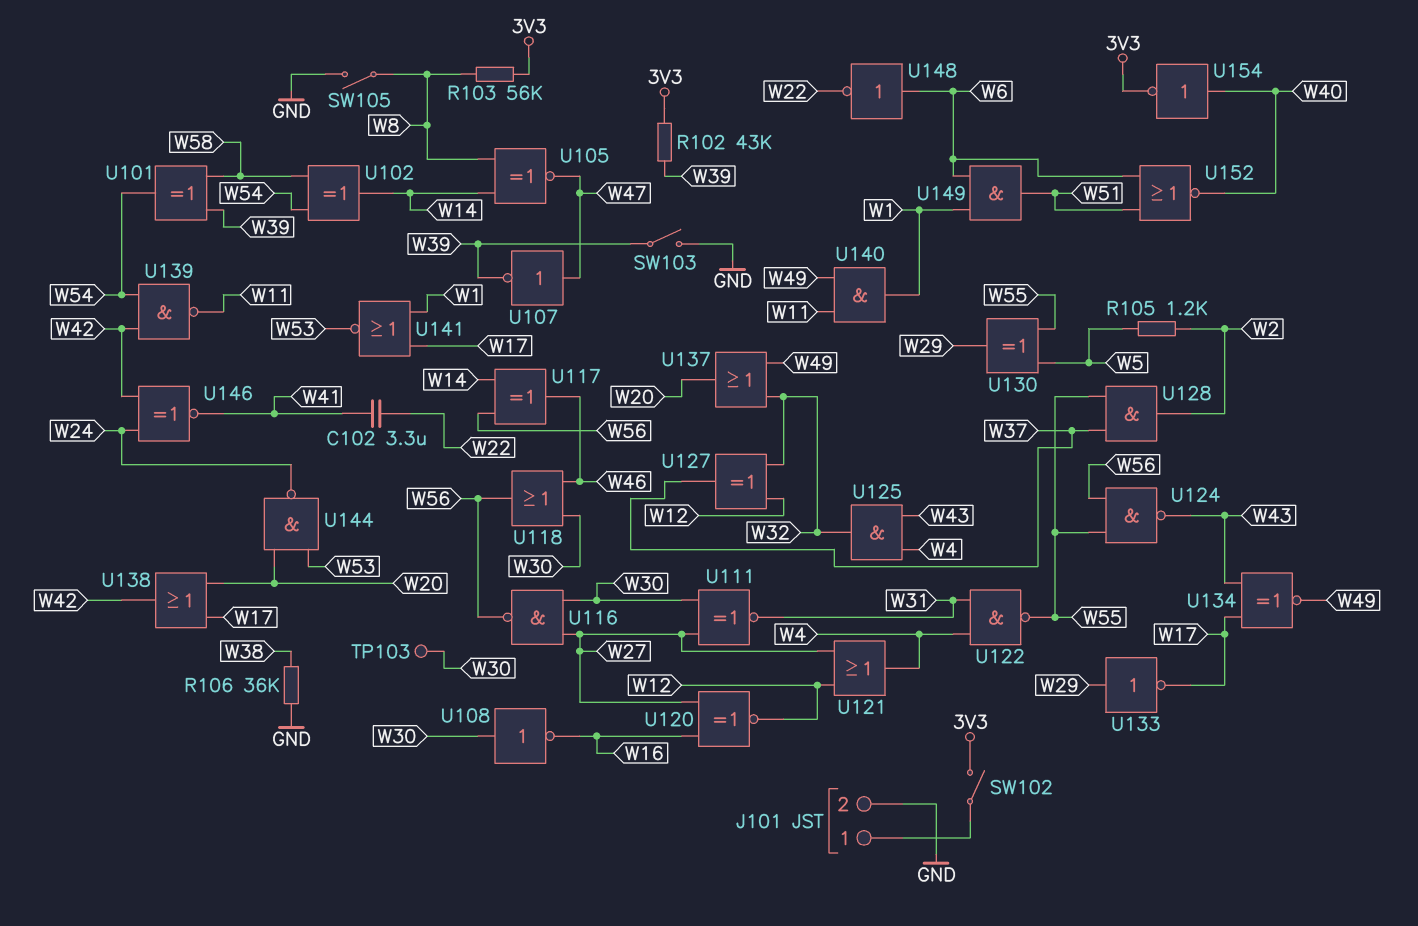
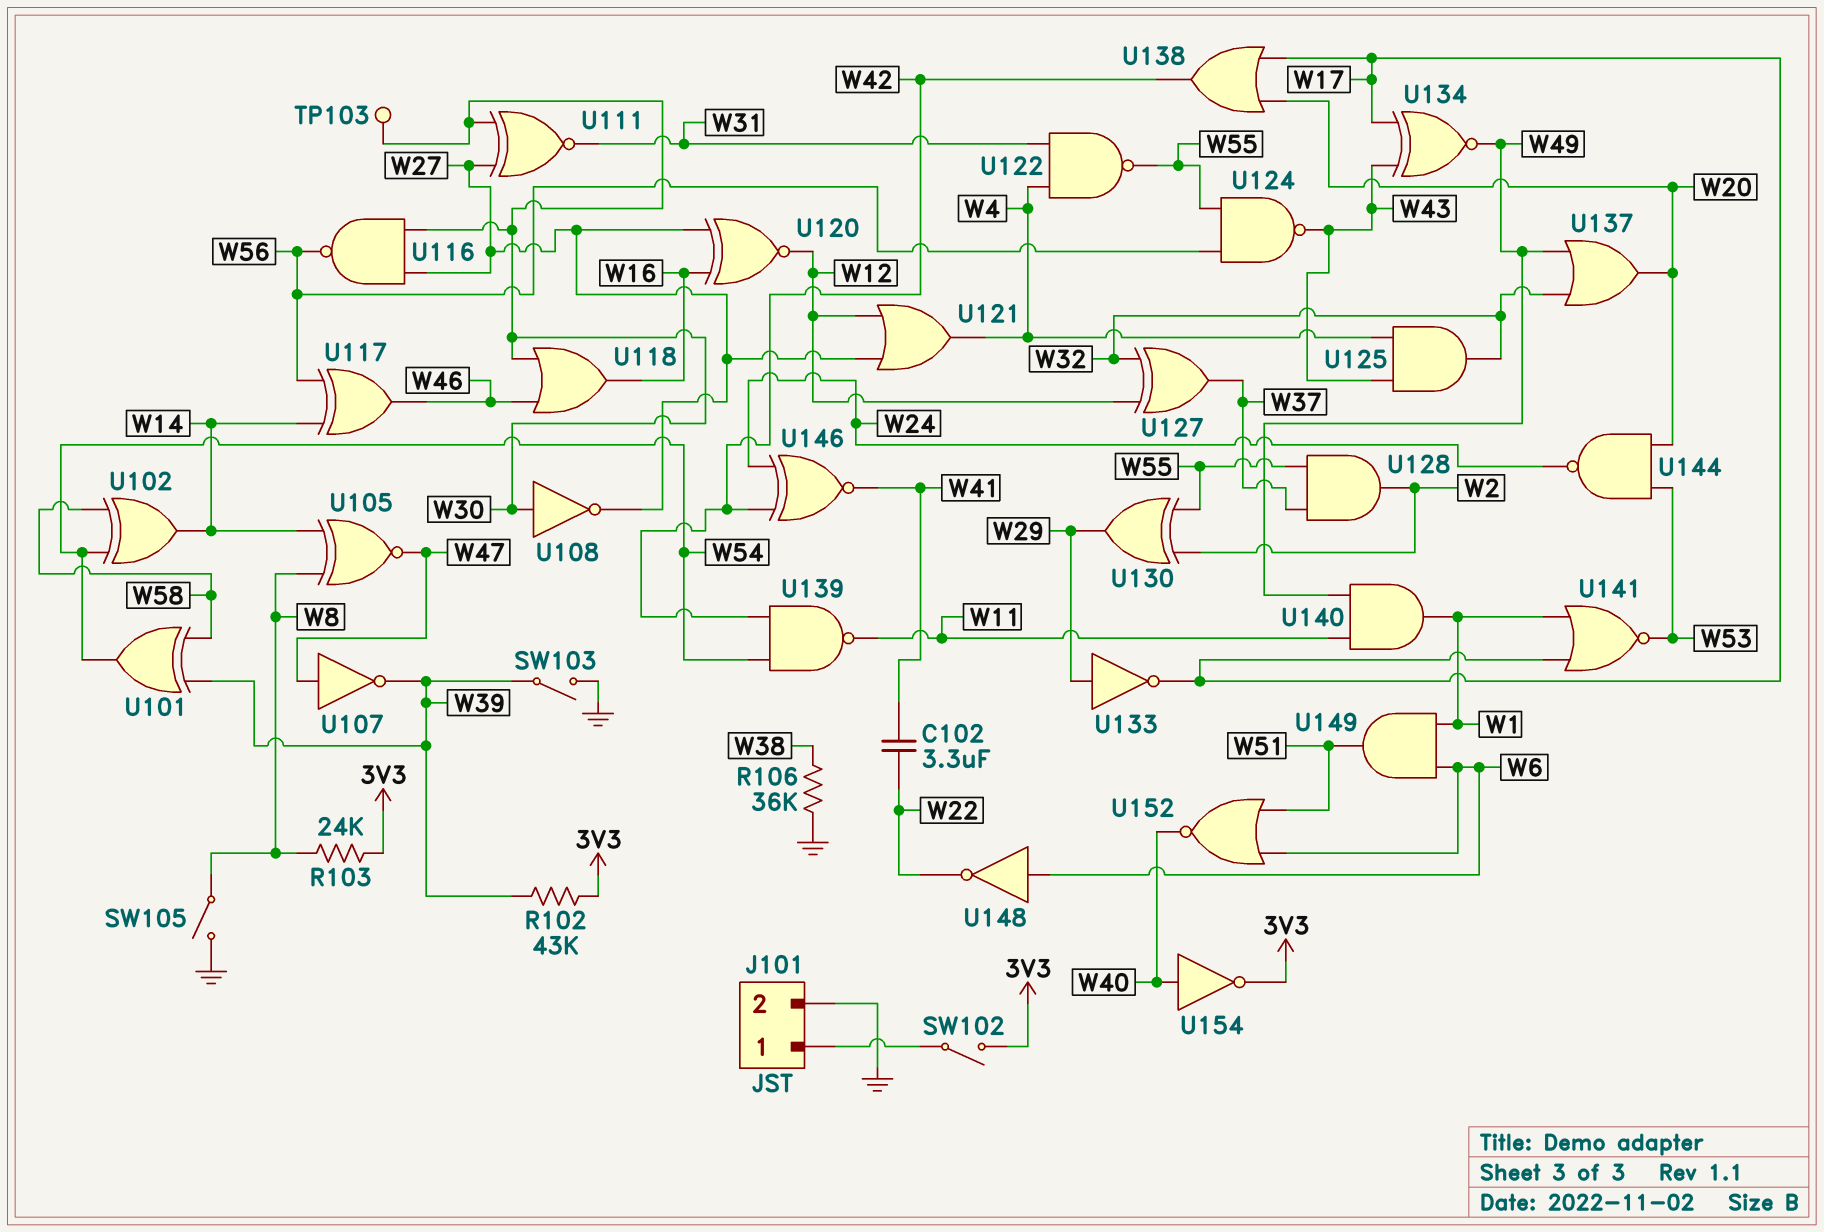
R103: 56k (3V3, W8) -> 24k (3V3, W8)
R105: 1.2k (W2, W5) -> none
U108: NOT (in W30, out W16) -> NOT (in W30, out W27)
U118: OR (in W30, in W46, out W56) -> OR (in W30, in W46, out W16)
U130: XOR (in W5, in W55, out W29) -> XOR (in W2, in W55, out W29)

